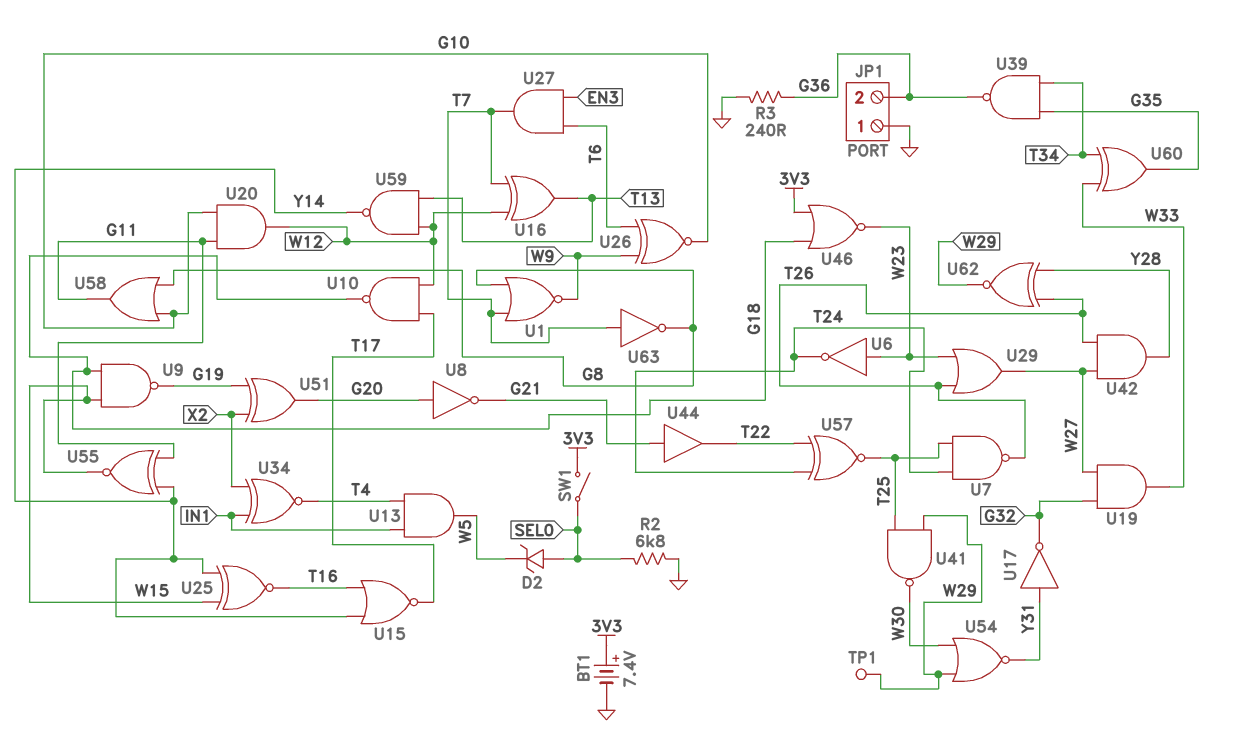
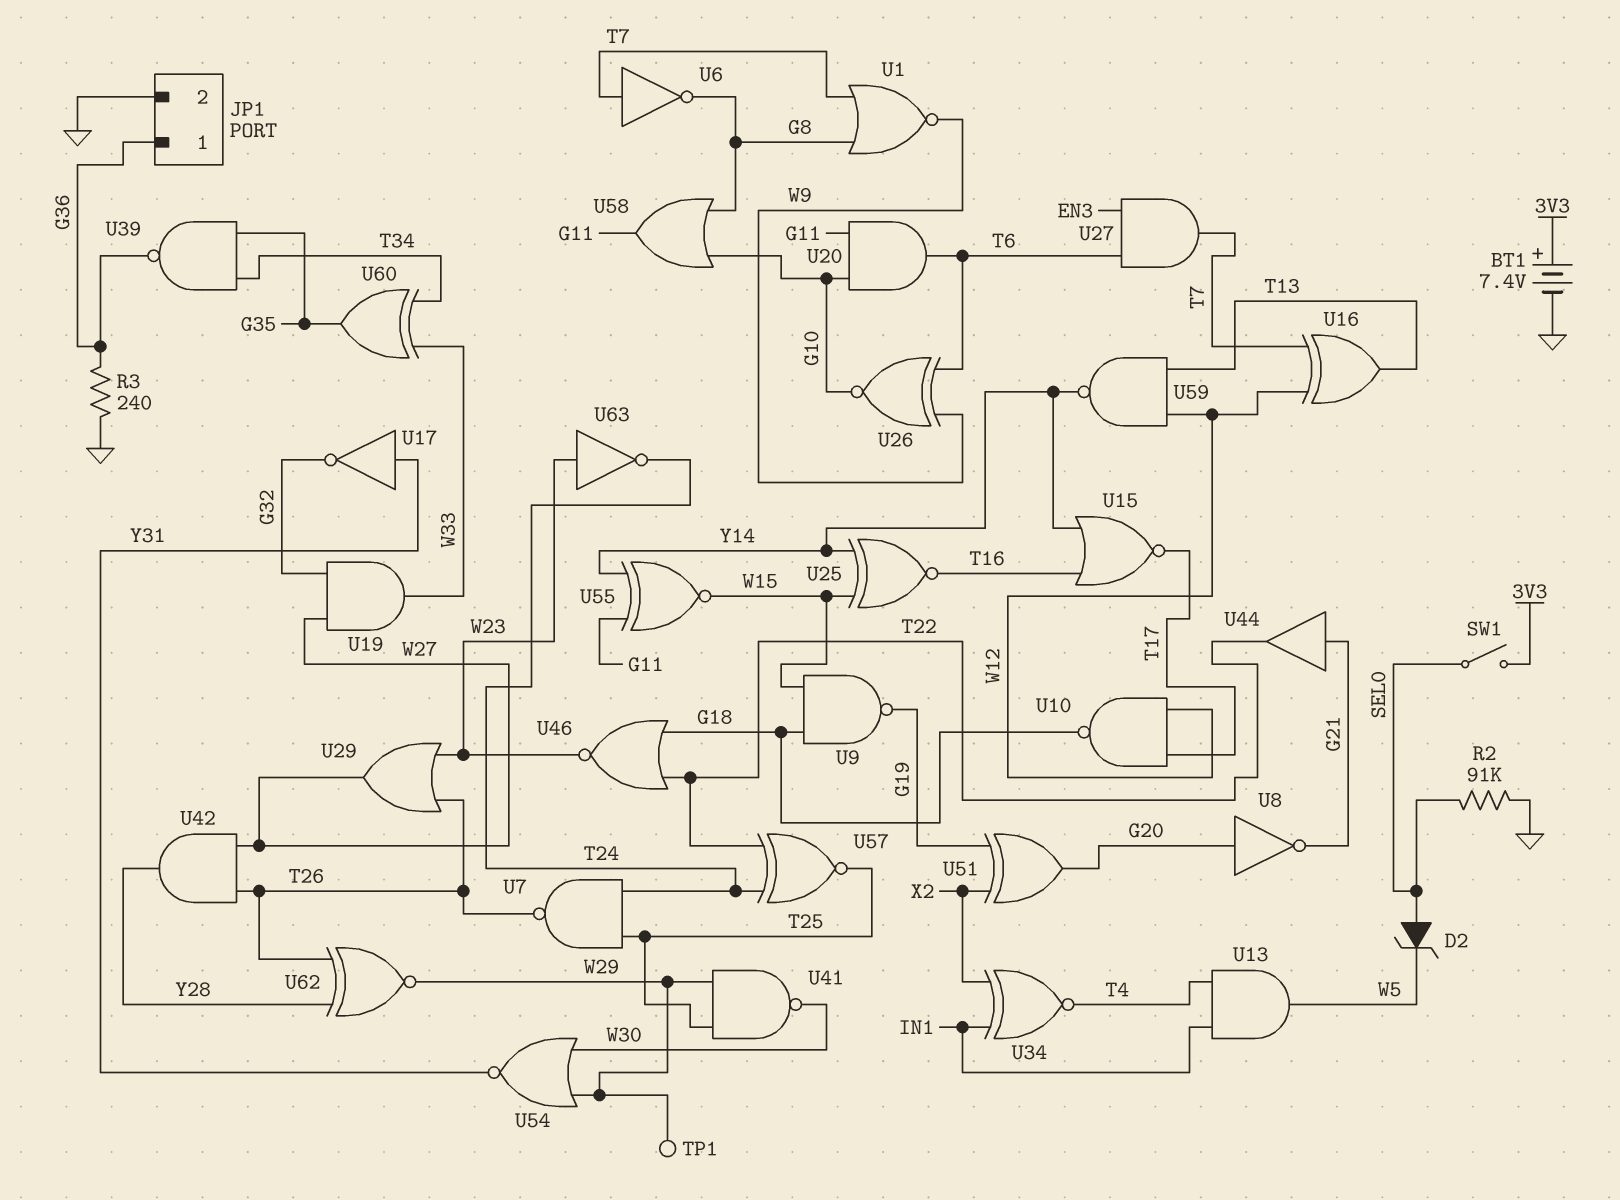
JP1 pin 1: GND -> G36
JP1 pin 2: G36 -> GND
R2: 6.8k (GND, SEL0) -> 91k (GND, SEL0)
U6: NOT (in W23, out T24) -> NOT (in T7, out G8)
U20: AND (in G10, in G11, out W12) -> AND (in G10, in G11, out T6)
U46: NOR (in 3V3, in G18, out W23) -> NOR (in G18, in T22, out W23)
U63: NOT (in T7, out G8) -> NOT (in W23, out T24)

